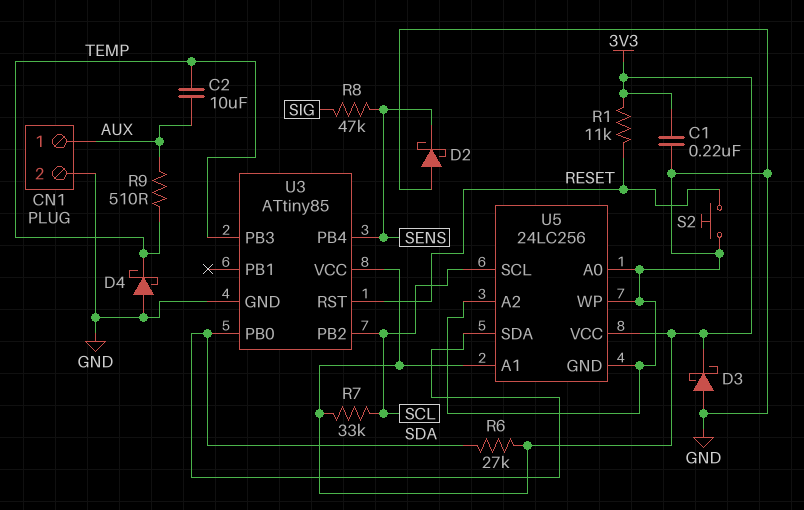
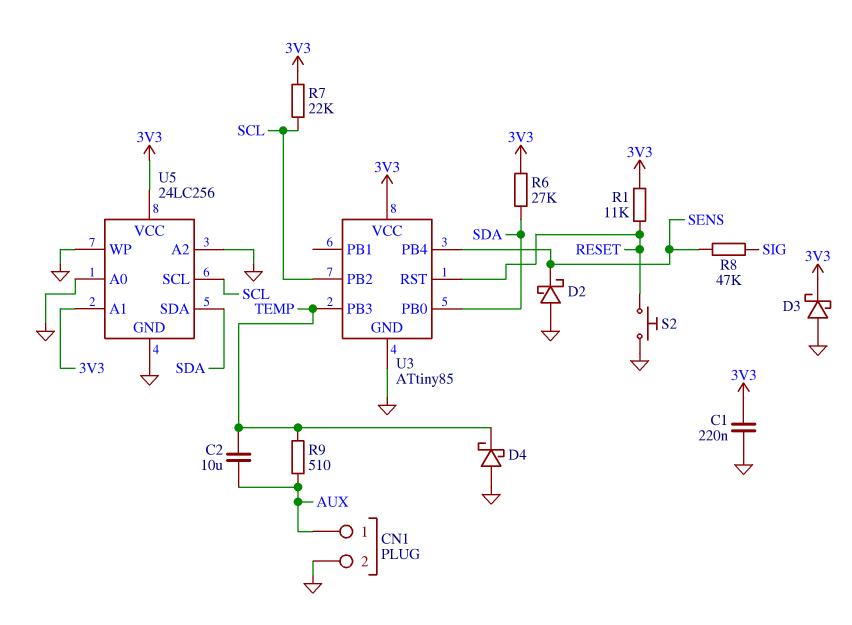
R7: 33k (3V3, SCL) -> 22k (3V3, SCL)

